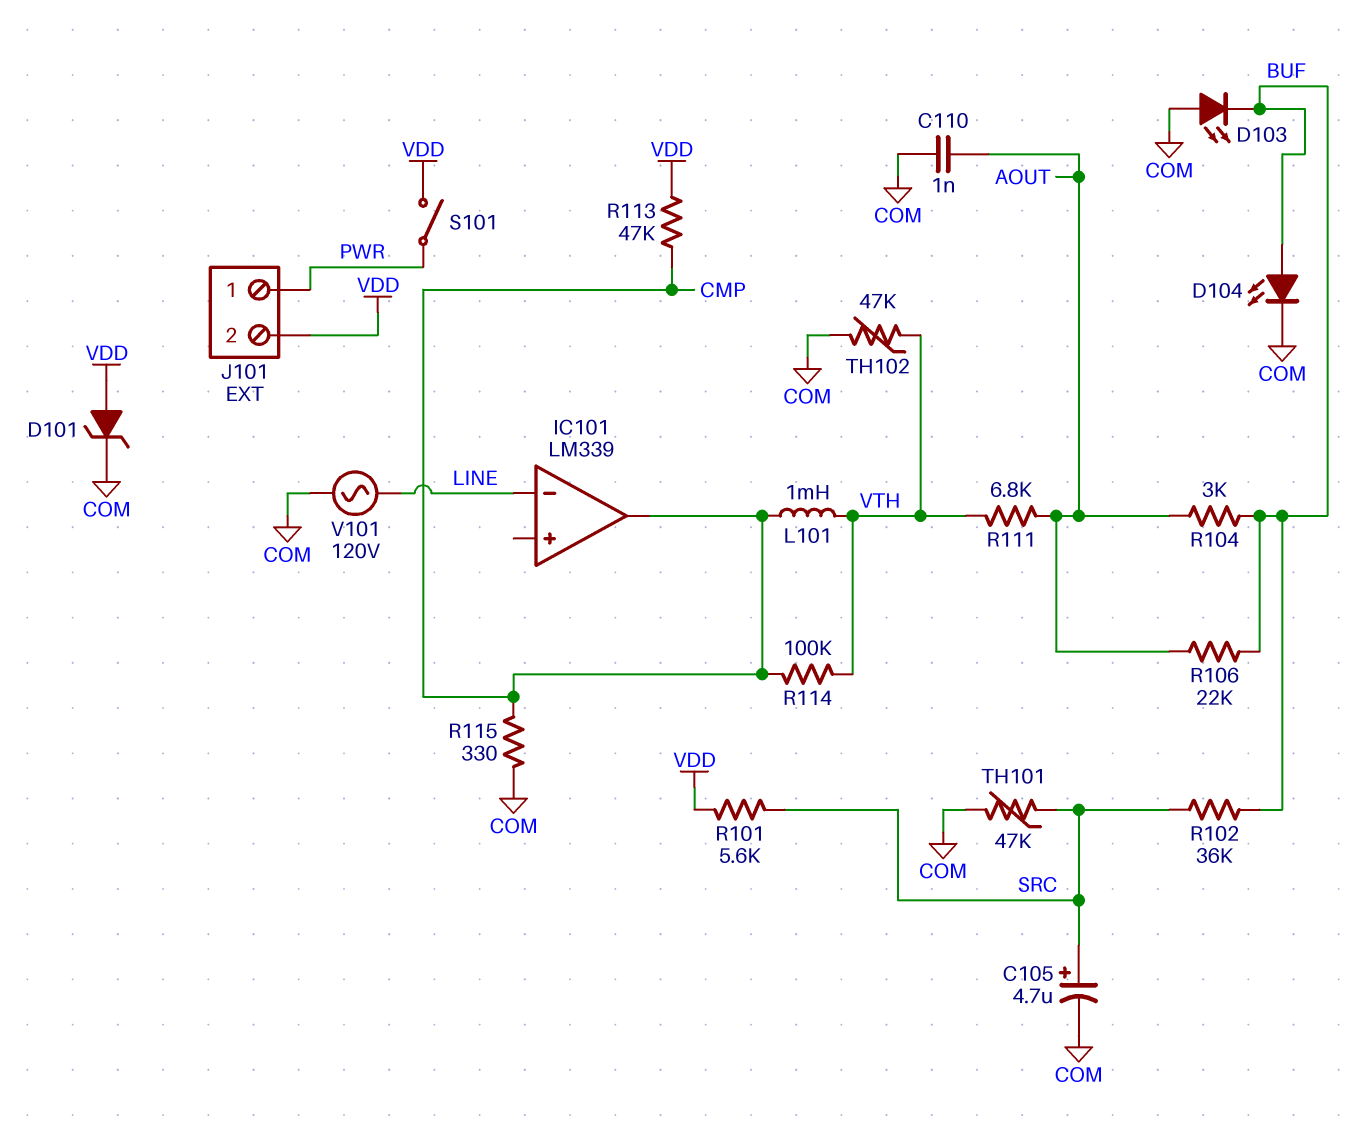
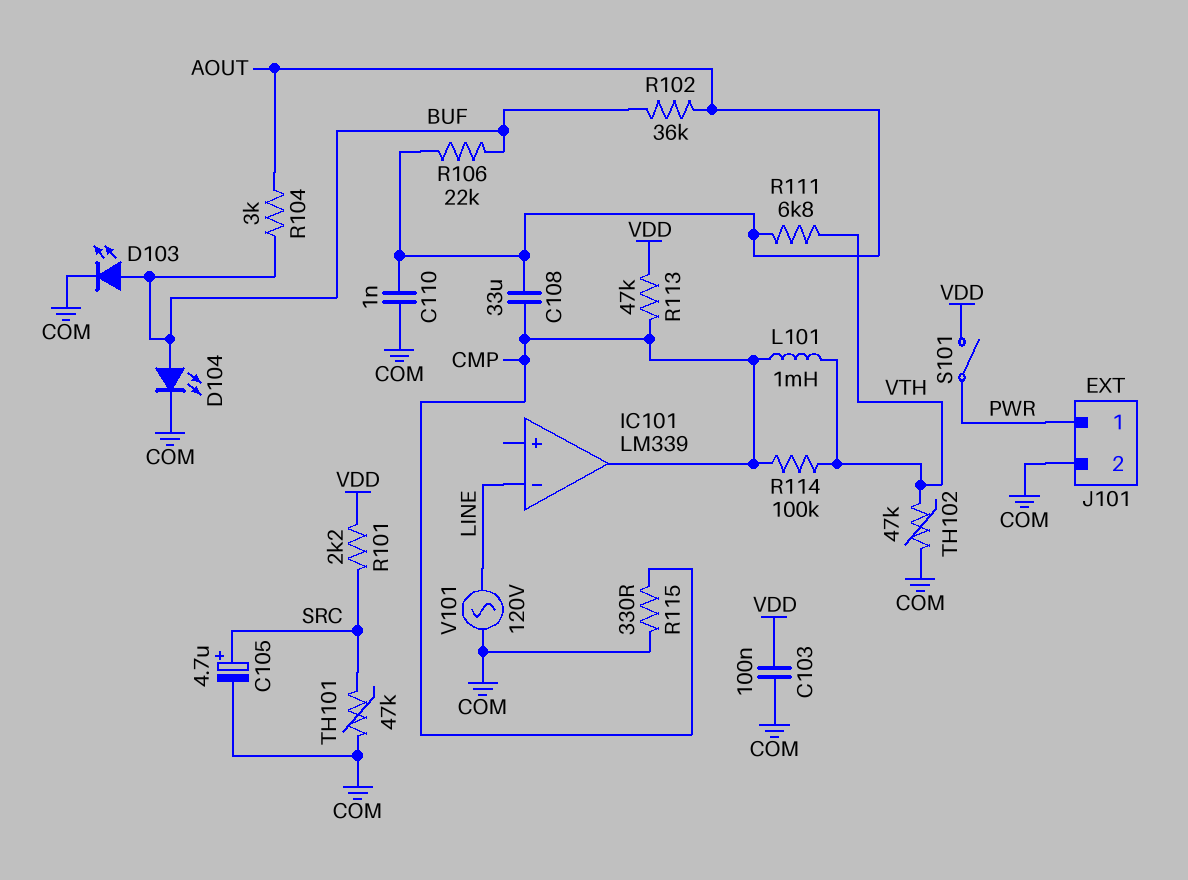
C103: none -> 100nF (COM, VDD)
C108: none -> 33uF (AOUT, CMP)
D101: zener (A VDD, K COM) -> none
D103: LED (A COM, K BUF) -> LED (A BUF, K COM)
J101 pin 2: VDD -> COM
R101: 5.6k (SRC, VDD) -> 2.2k (SRC, VDD)
R102: 36k (BUF, SRC) -> 36k (AOUT, BUF)

